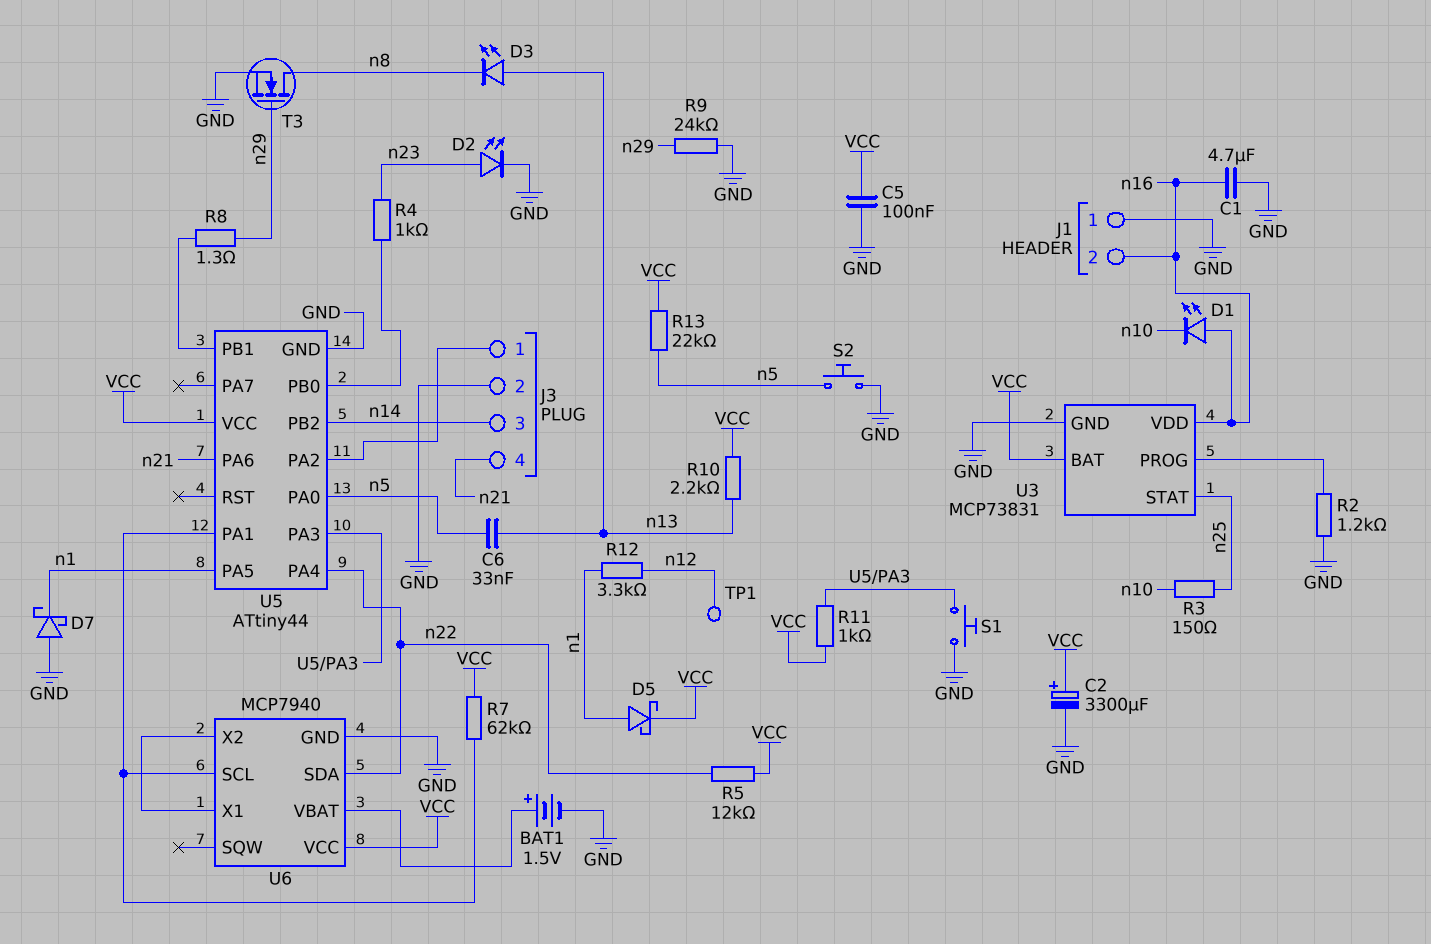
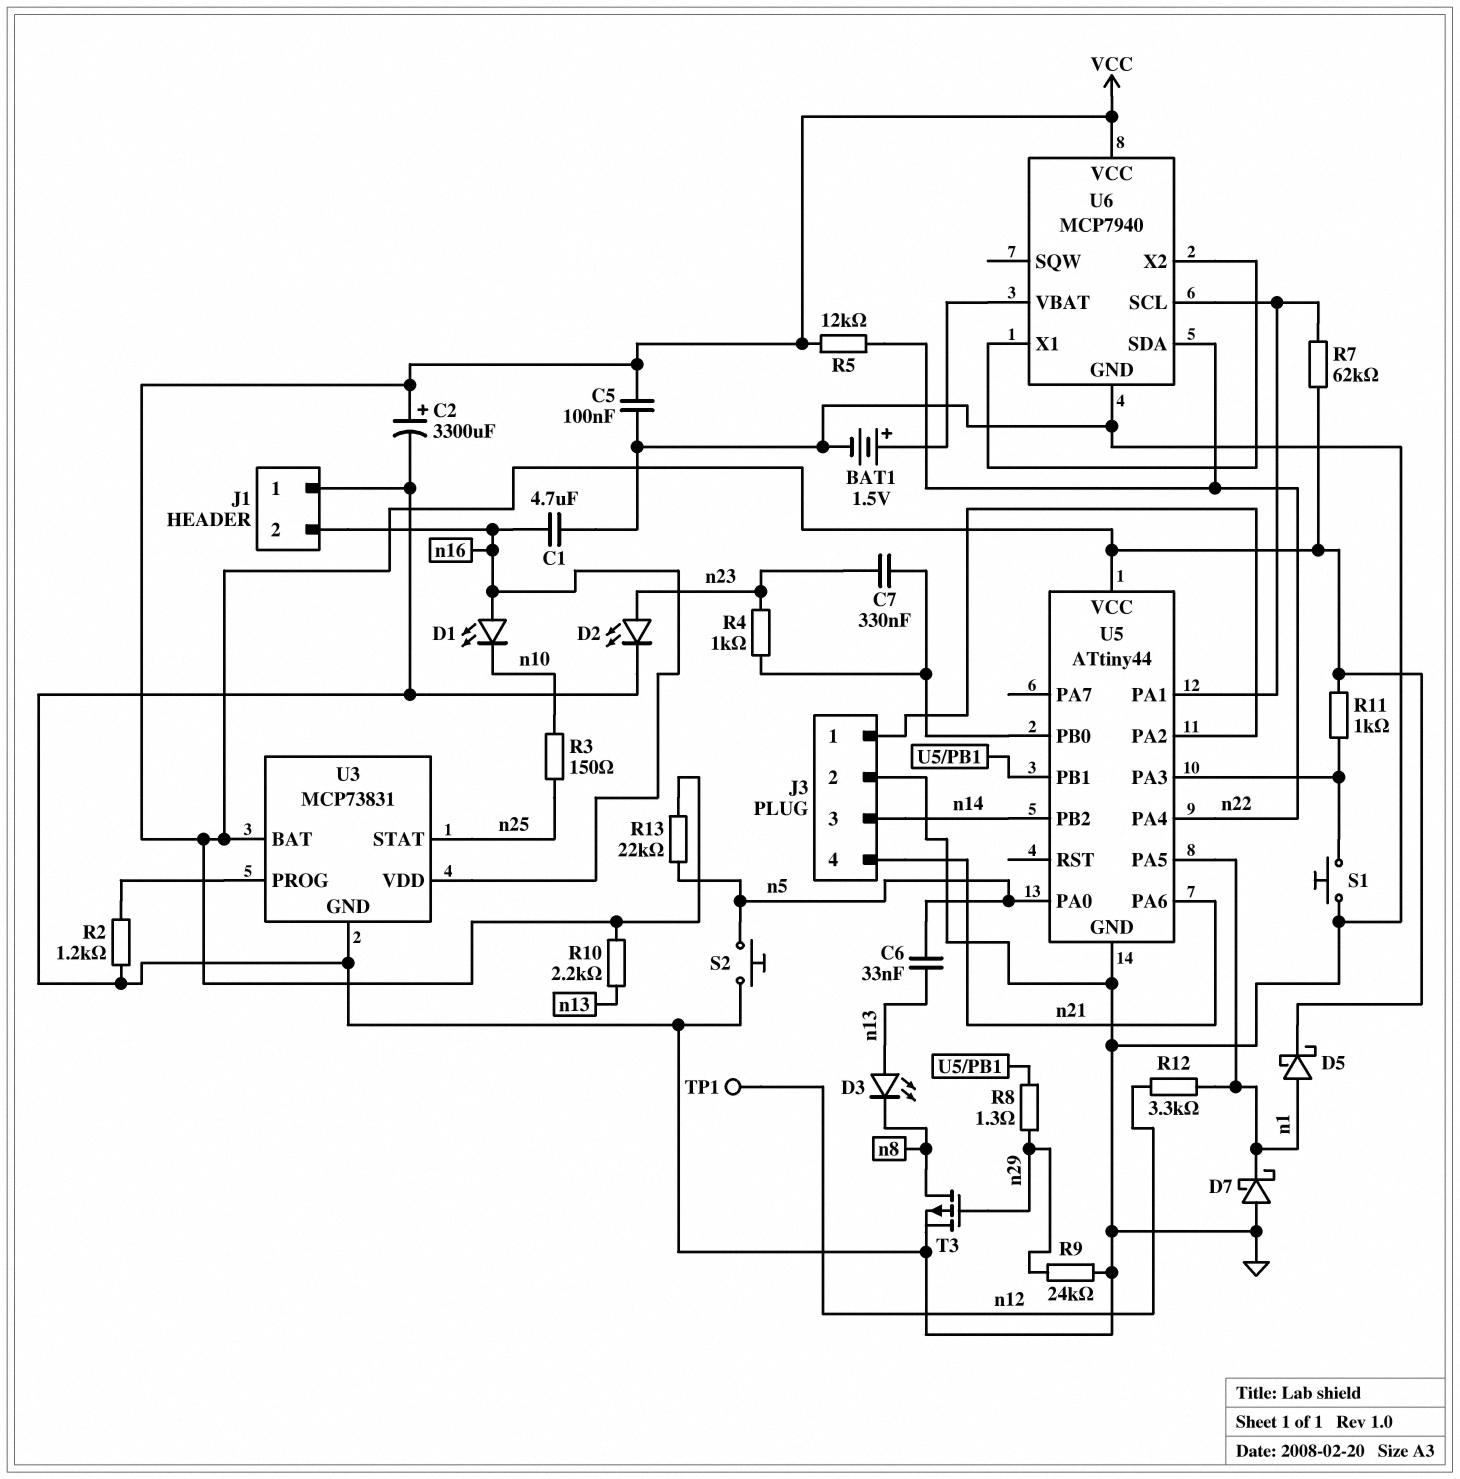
C7: none -> 330nF (U5/PB0, n23)
T3: NMOS (G n29, D n8, S GND) -> PMOS (G n29, D n8, S GND)

